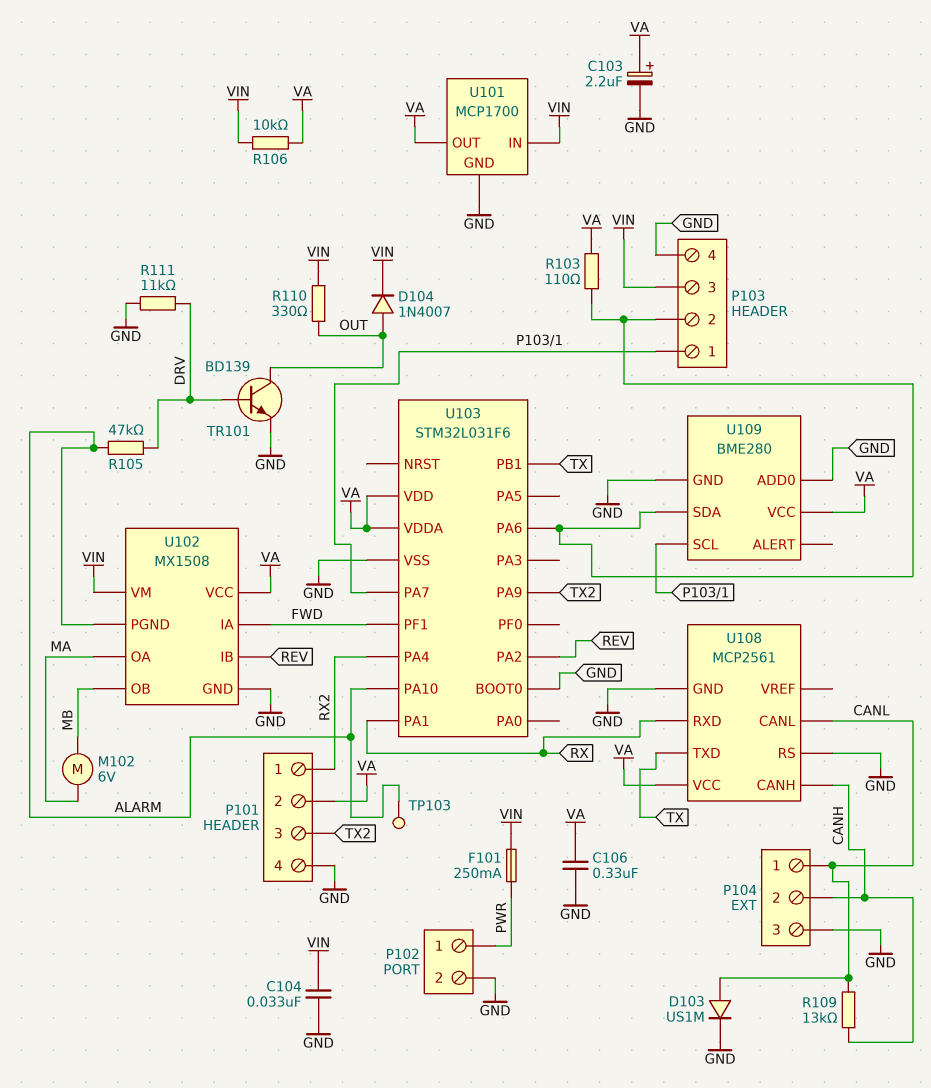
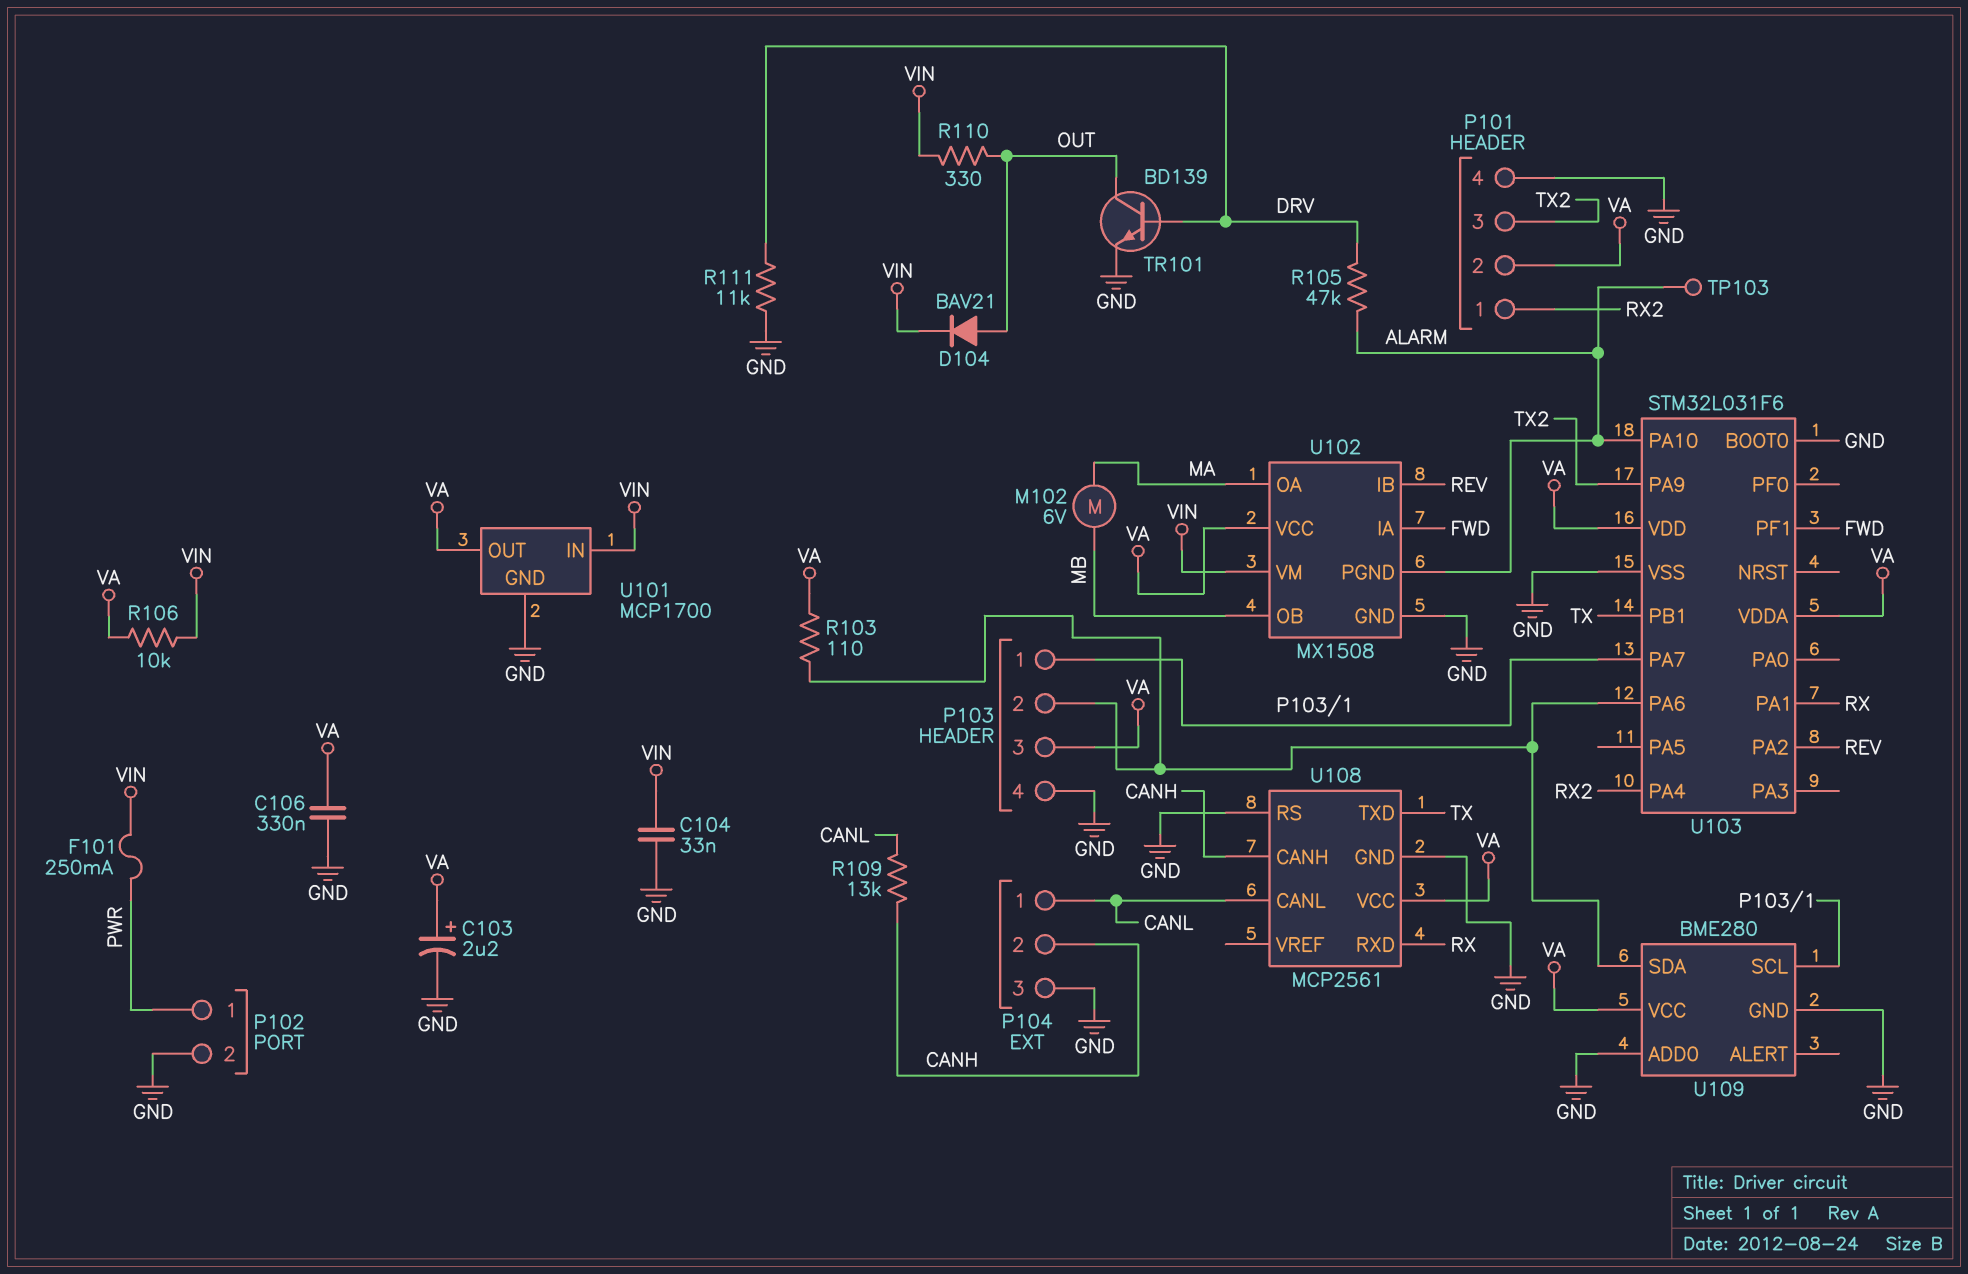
D103: diode US1M (A CANL, K GND) -> none
D104: diode 1N4007 (A OUT, K VIN) -> diode BAV21 (A OUT, K VIN)
P103 pin 3: VIN -> VA

